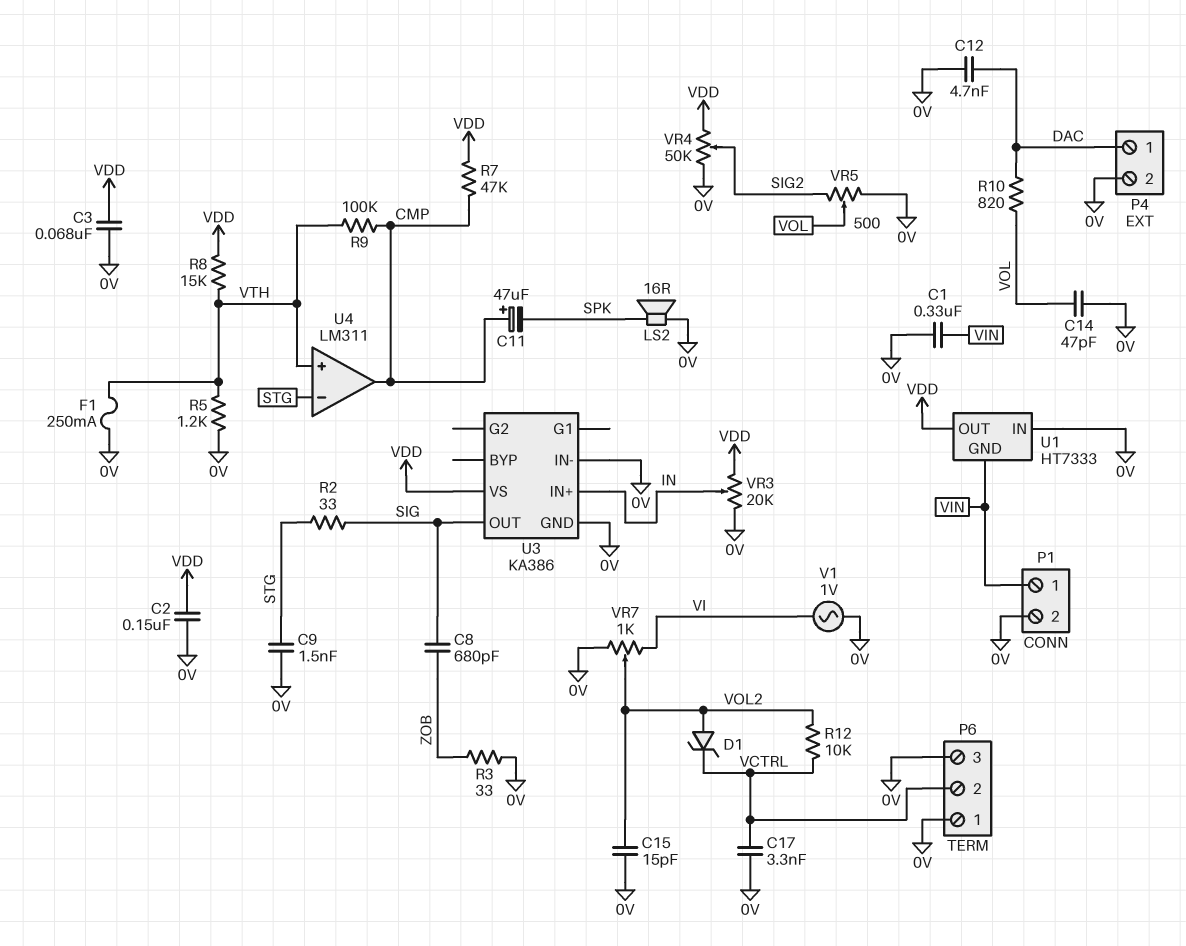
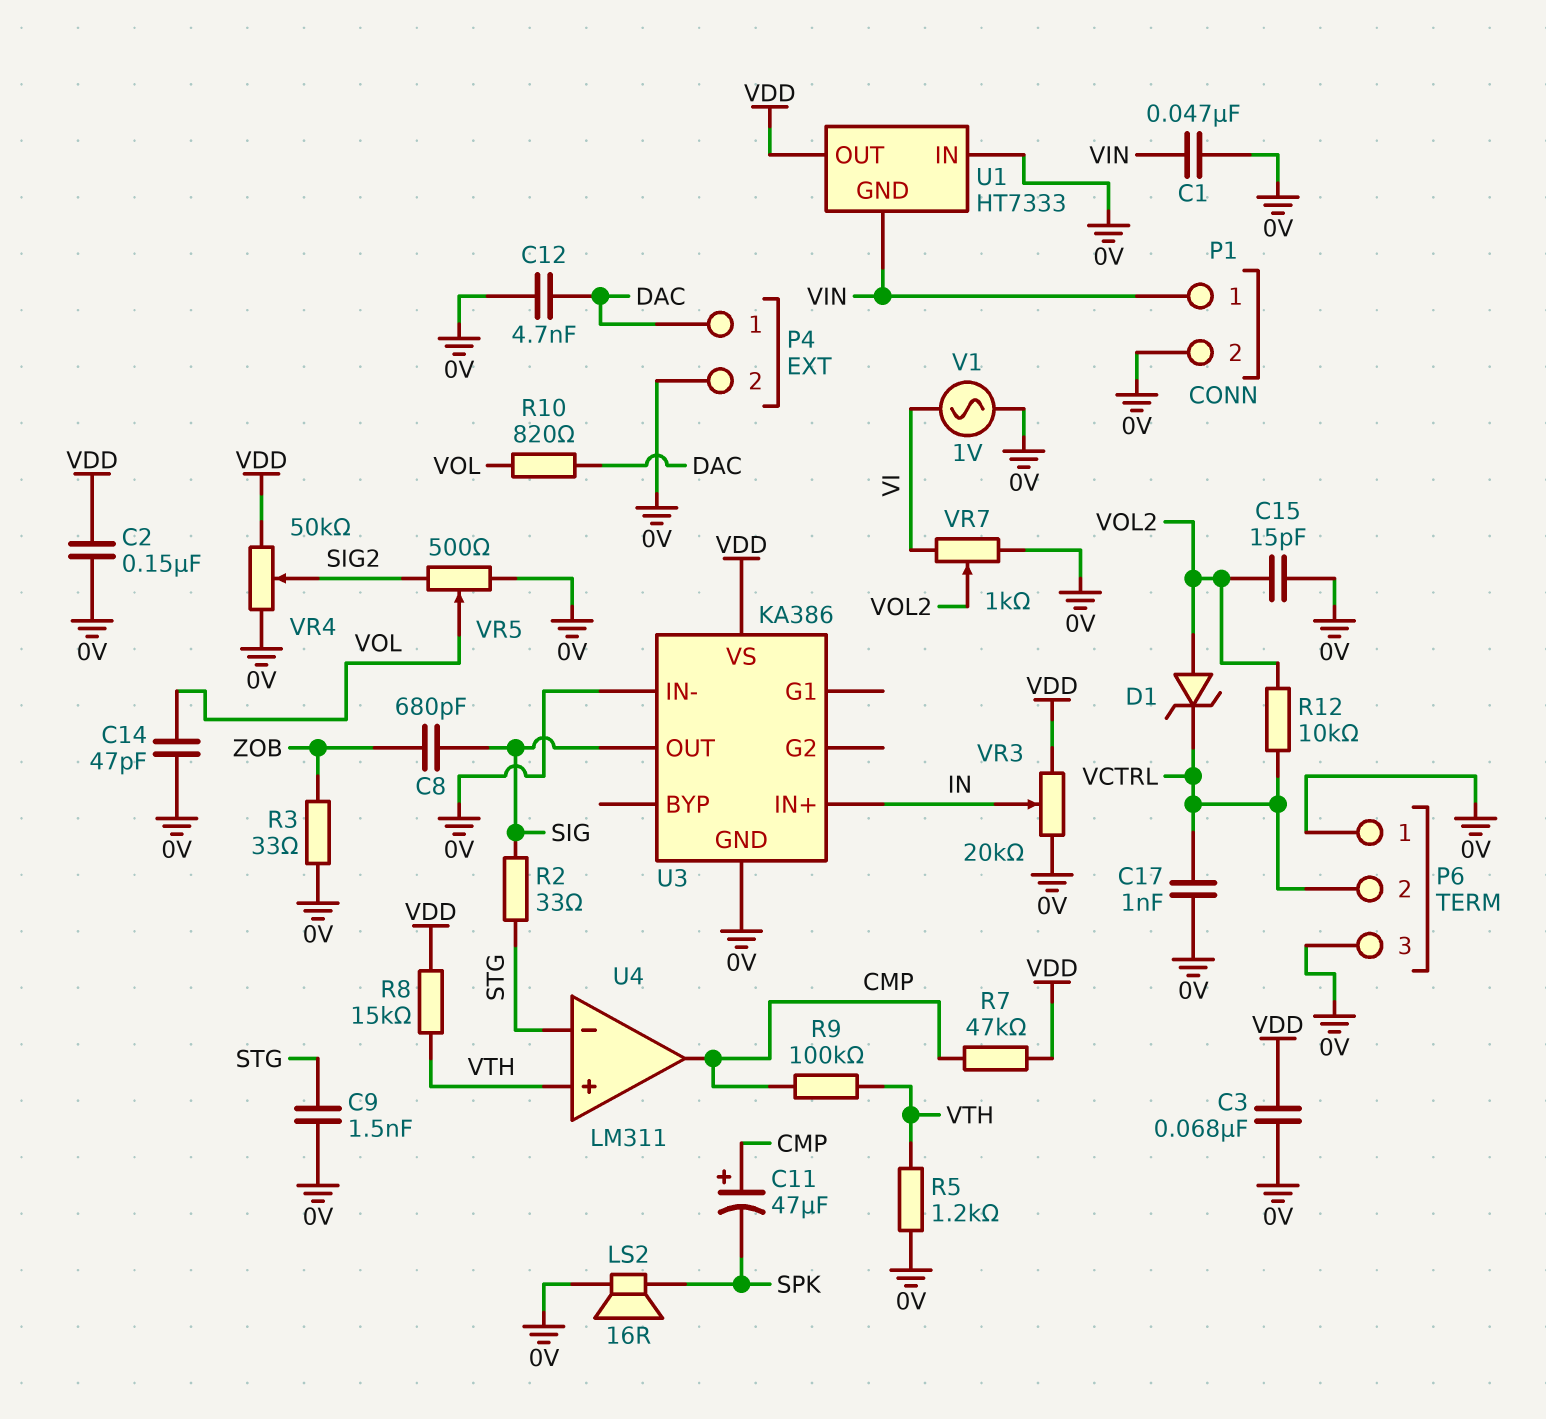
C1: 330nF (0V, VIN) -> 47nF (0V, VIN)
C17: 3.3nF (0V, VCTRL) -> 1nF (0V, VCTRL)
F1: 250mA (0V, VTH) -> none

